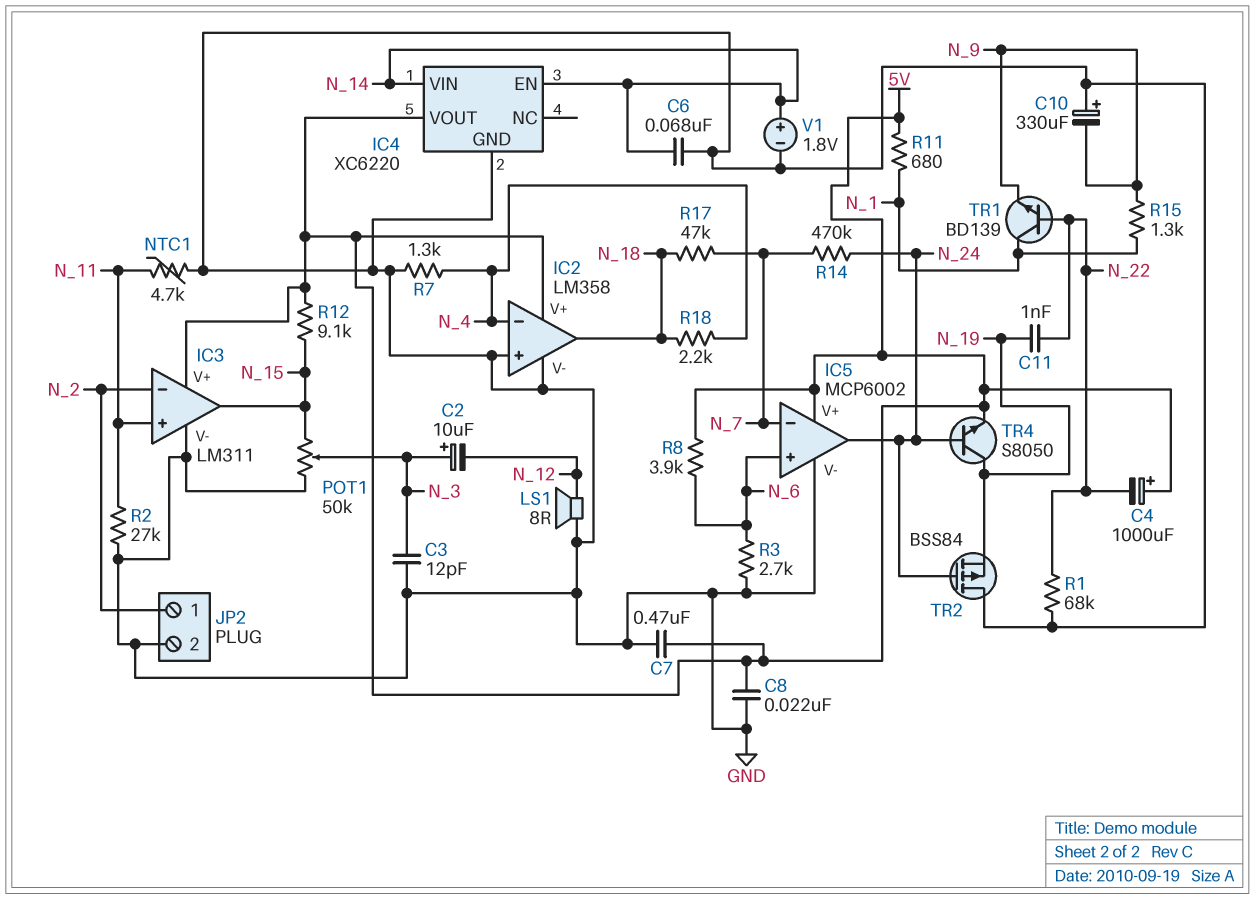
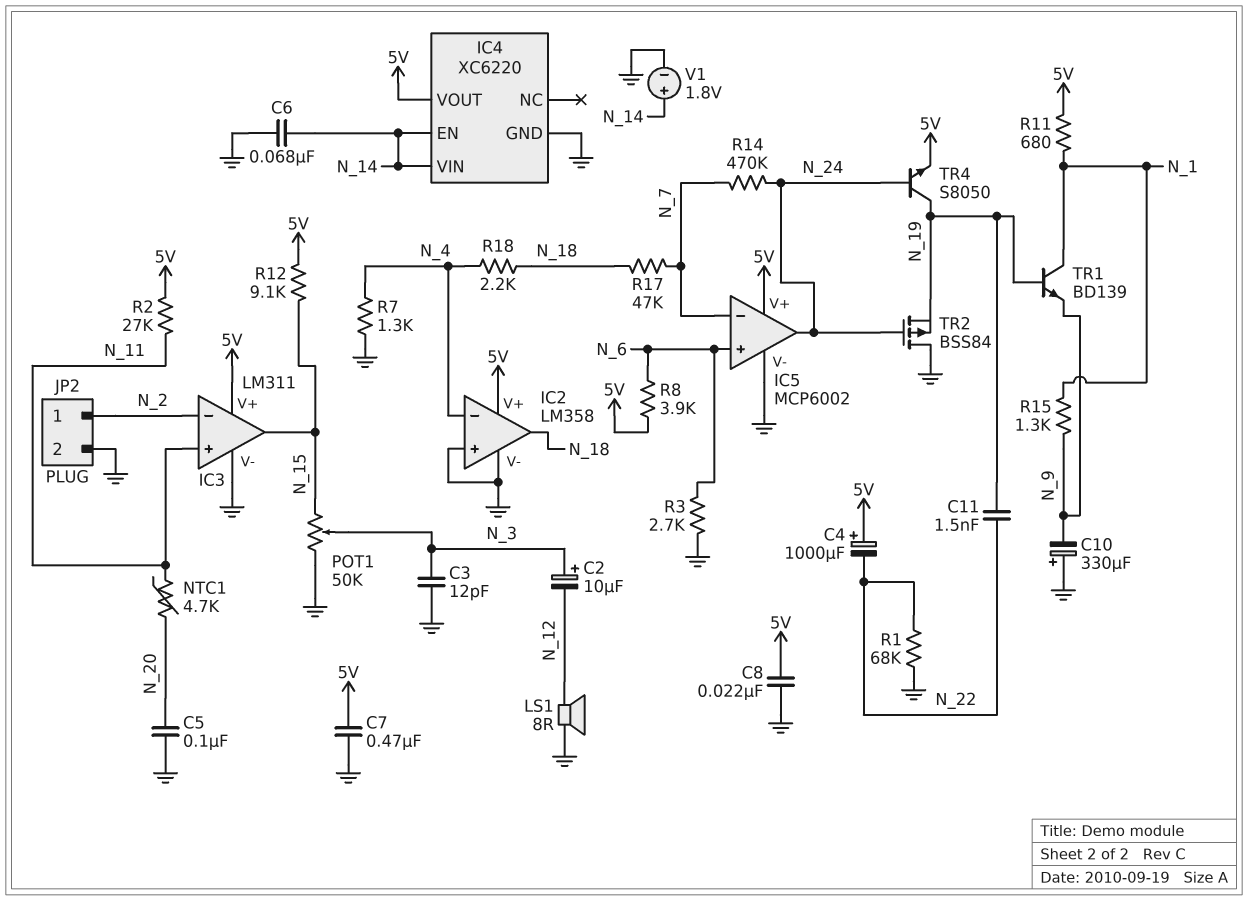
C5: none -> 100nF (GND, N_20)
C11: 1nF (N_19, N_22) -> 1.5nF (N_19, N_22)
NTC1: 4.7k (GND, N_11) -> 4.7k (N_11, N_20)
R2: 27k (GND, N_11) -> 27k (5V, N_11)
TR1: NPN BD139 (B N_22, C N_1, E N_9) -> NPN BD139 (B N_19, C N_1, E N_9)

